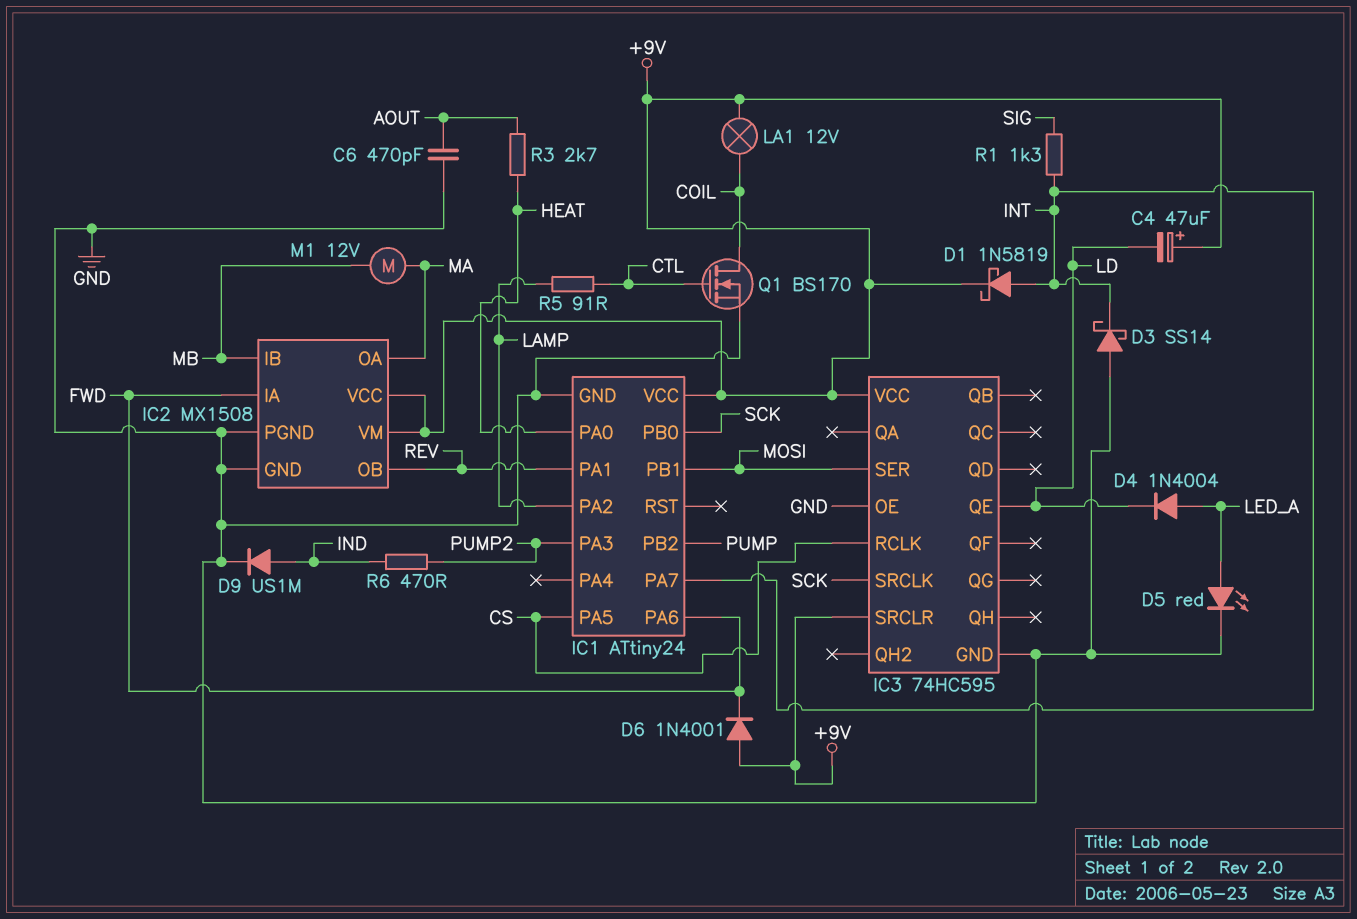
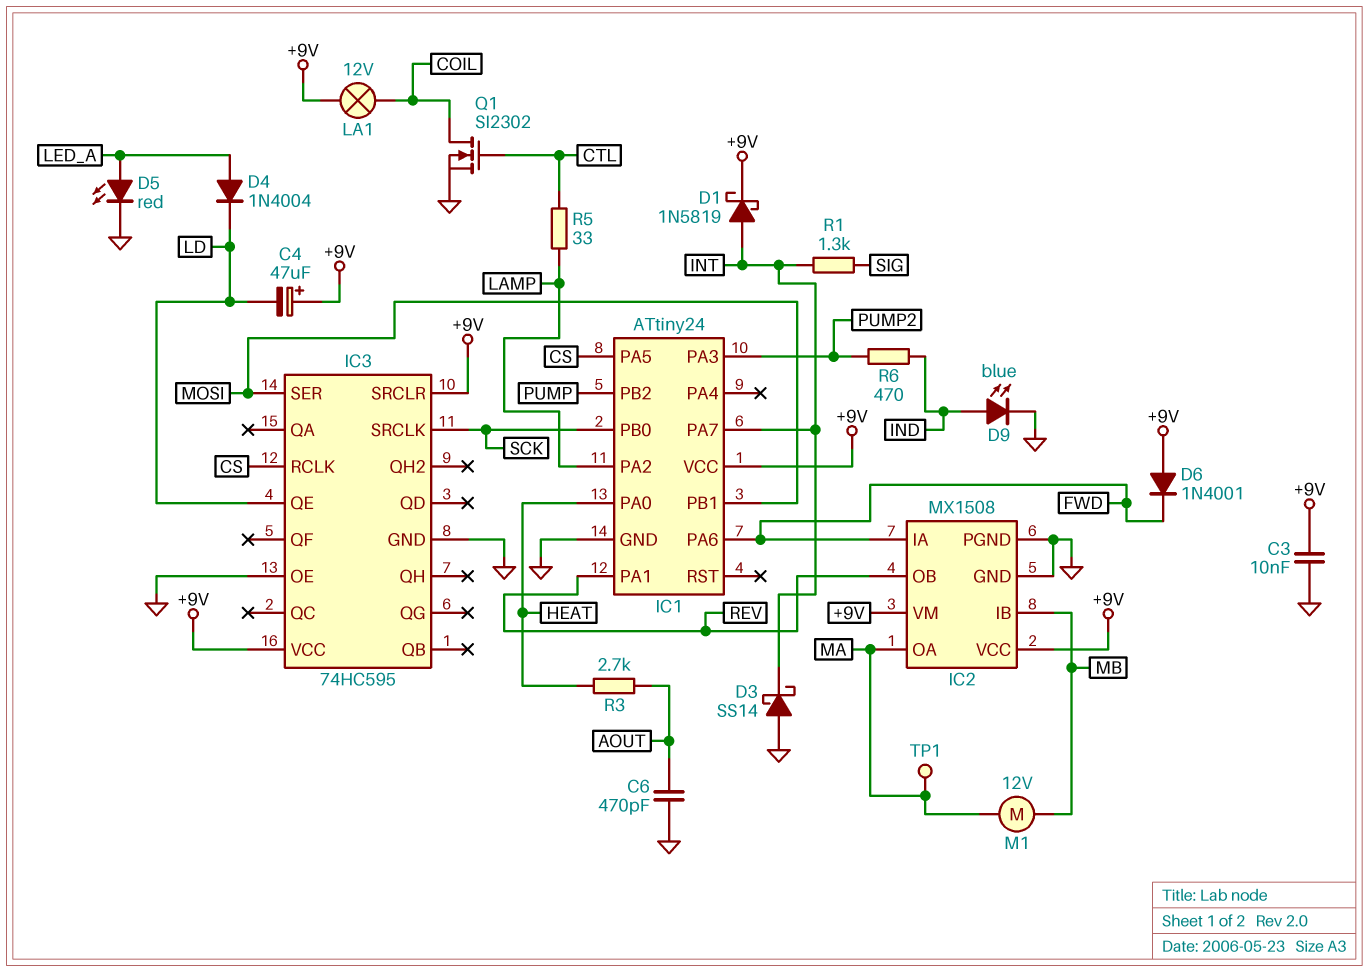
C3: none -> 10nF (+9V, GND)
D9: diode US1M (A IND, K GND) -> LED blue (A IND, K GND)
Q1: NMOS BS170 (G CTL, D COIL, S GND) -> NMOS SI2302 (G CTL, D COIL, S GND)
R5: 91 (CTL, LAMP) -> 33 (CTL, LAMP)
TP1: none -> test point (MA)

